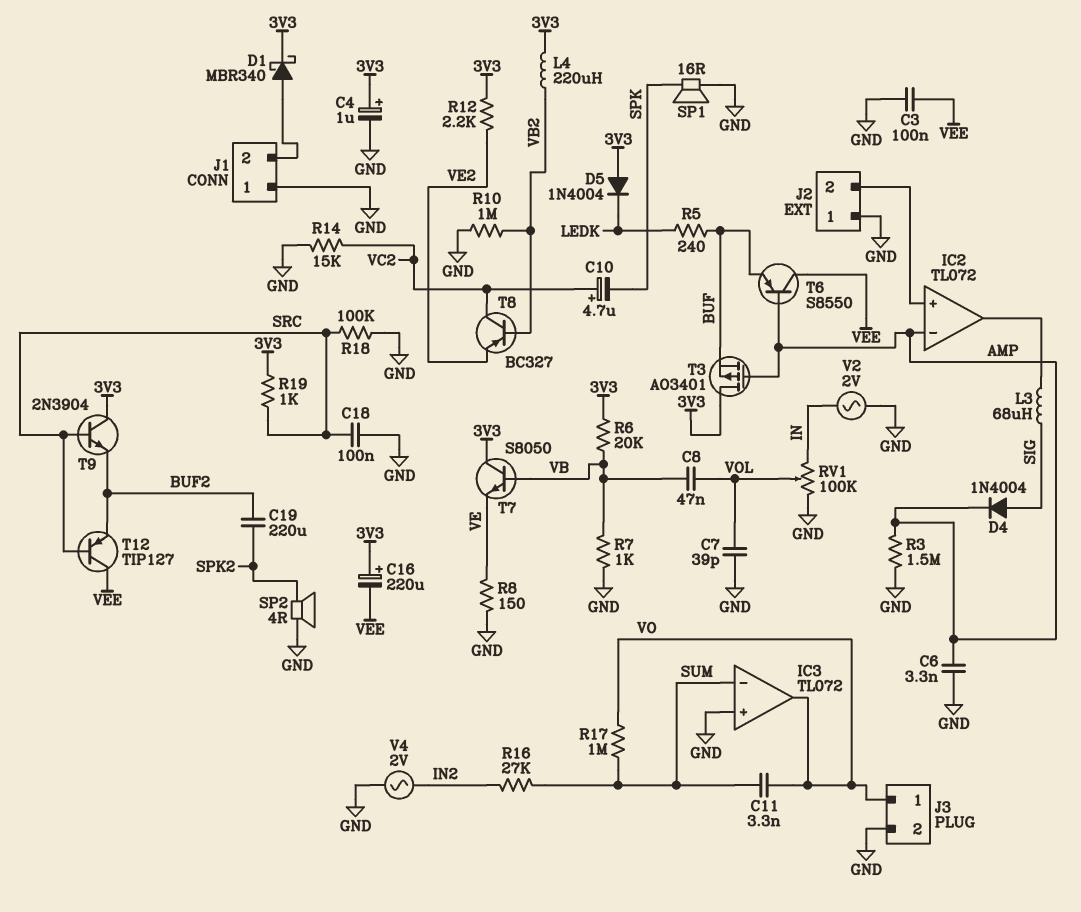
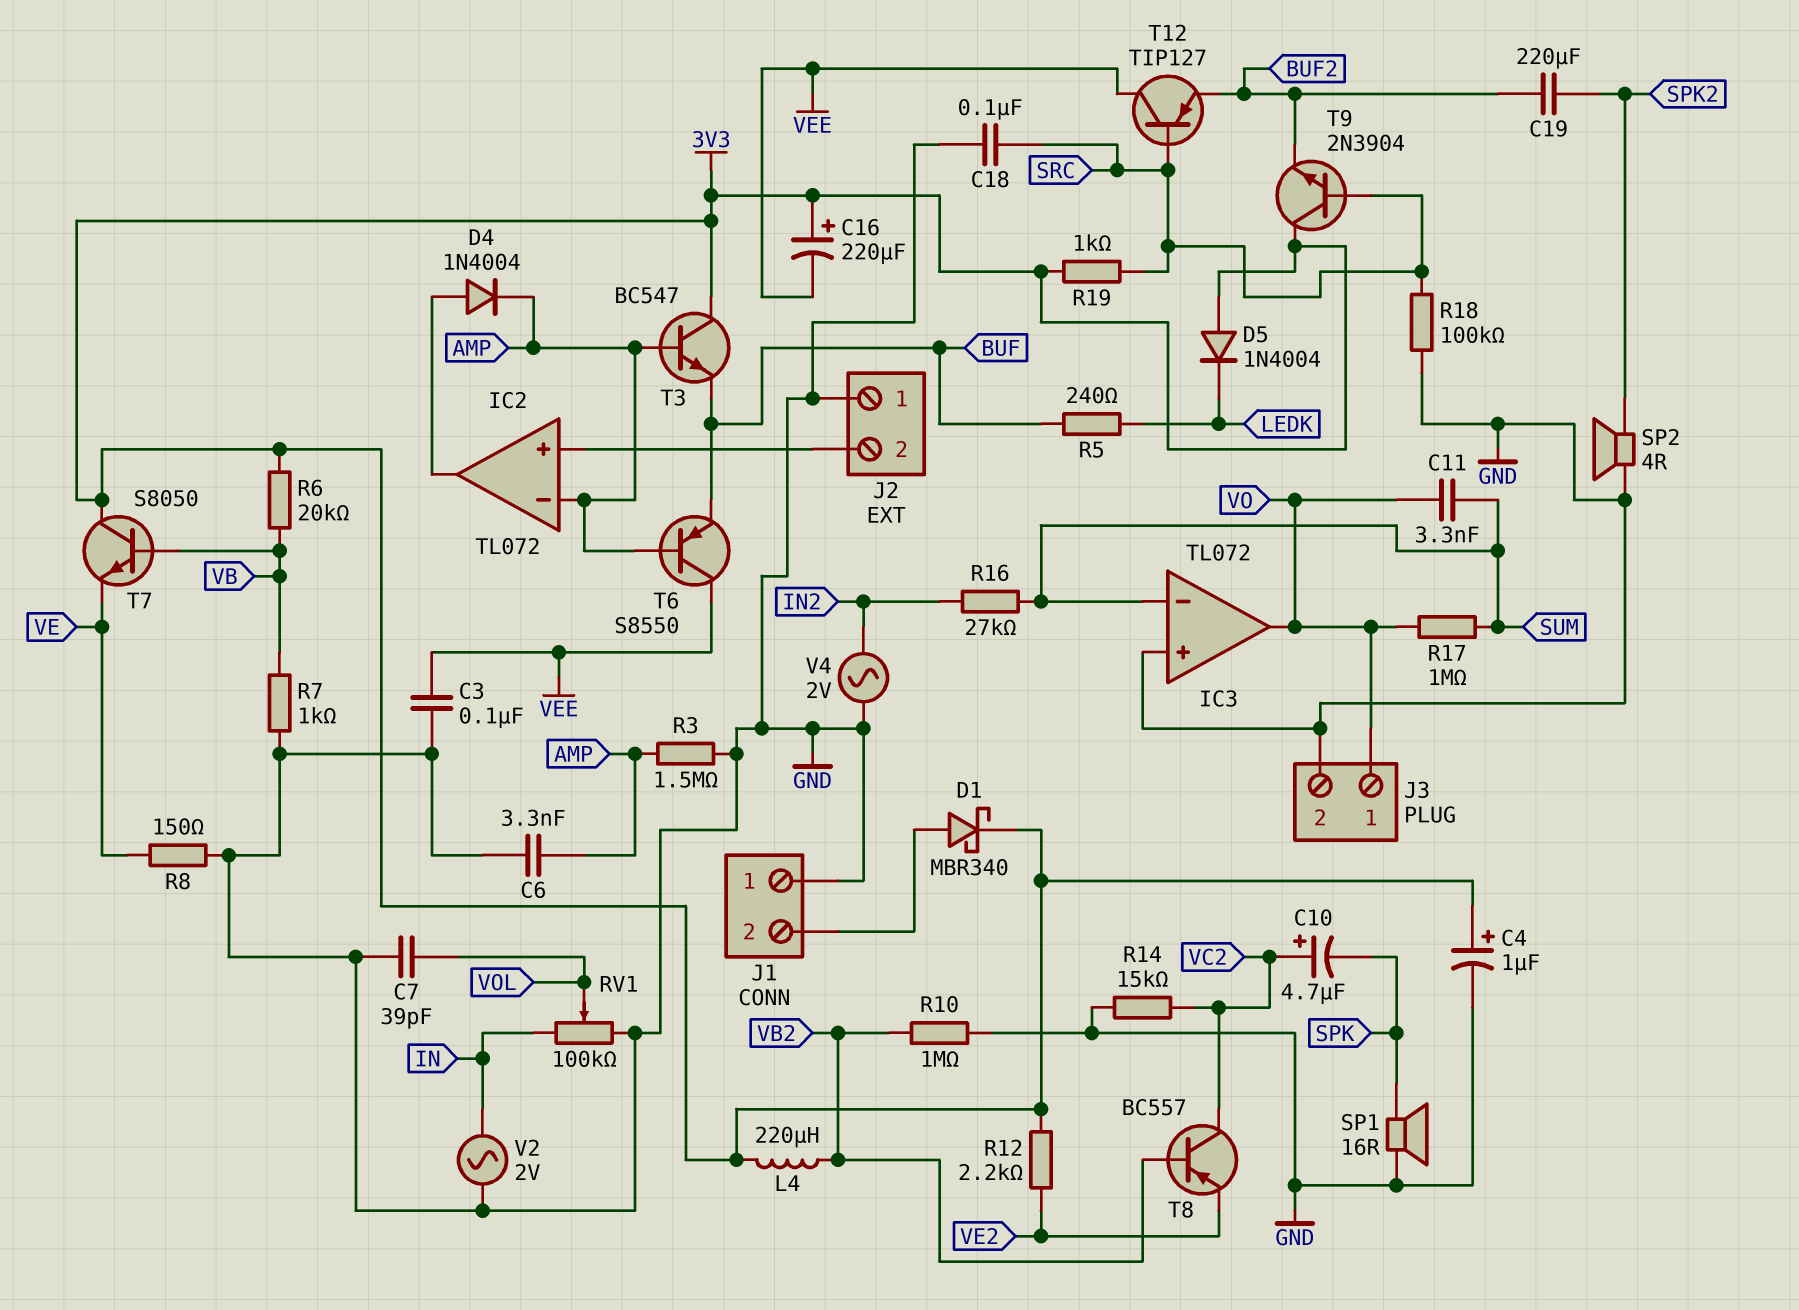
C8: 47nF (VB, VOL) -> none
D4: diode 1N4004 (A SIG, K AMP) -> diode 1N4004 (A IC2/out, K AMP)
L3: 68uH (IC2/out, SIG) -> none
T3: PMOS AO3401 (G AMP, D 3V3, S BUF) -> NPN BC547 (B AMP, C 3V3, E BUF)
T8: PNP BC327 (B VB2, C VC2, E VE2) -> PNP BC557 (B VB2, C VC2, E VE2)

